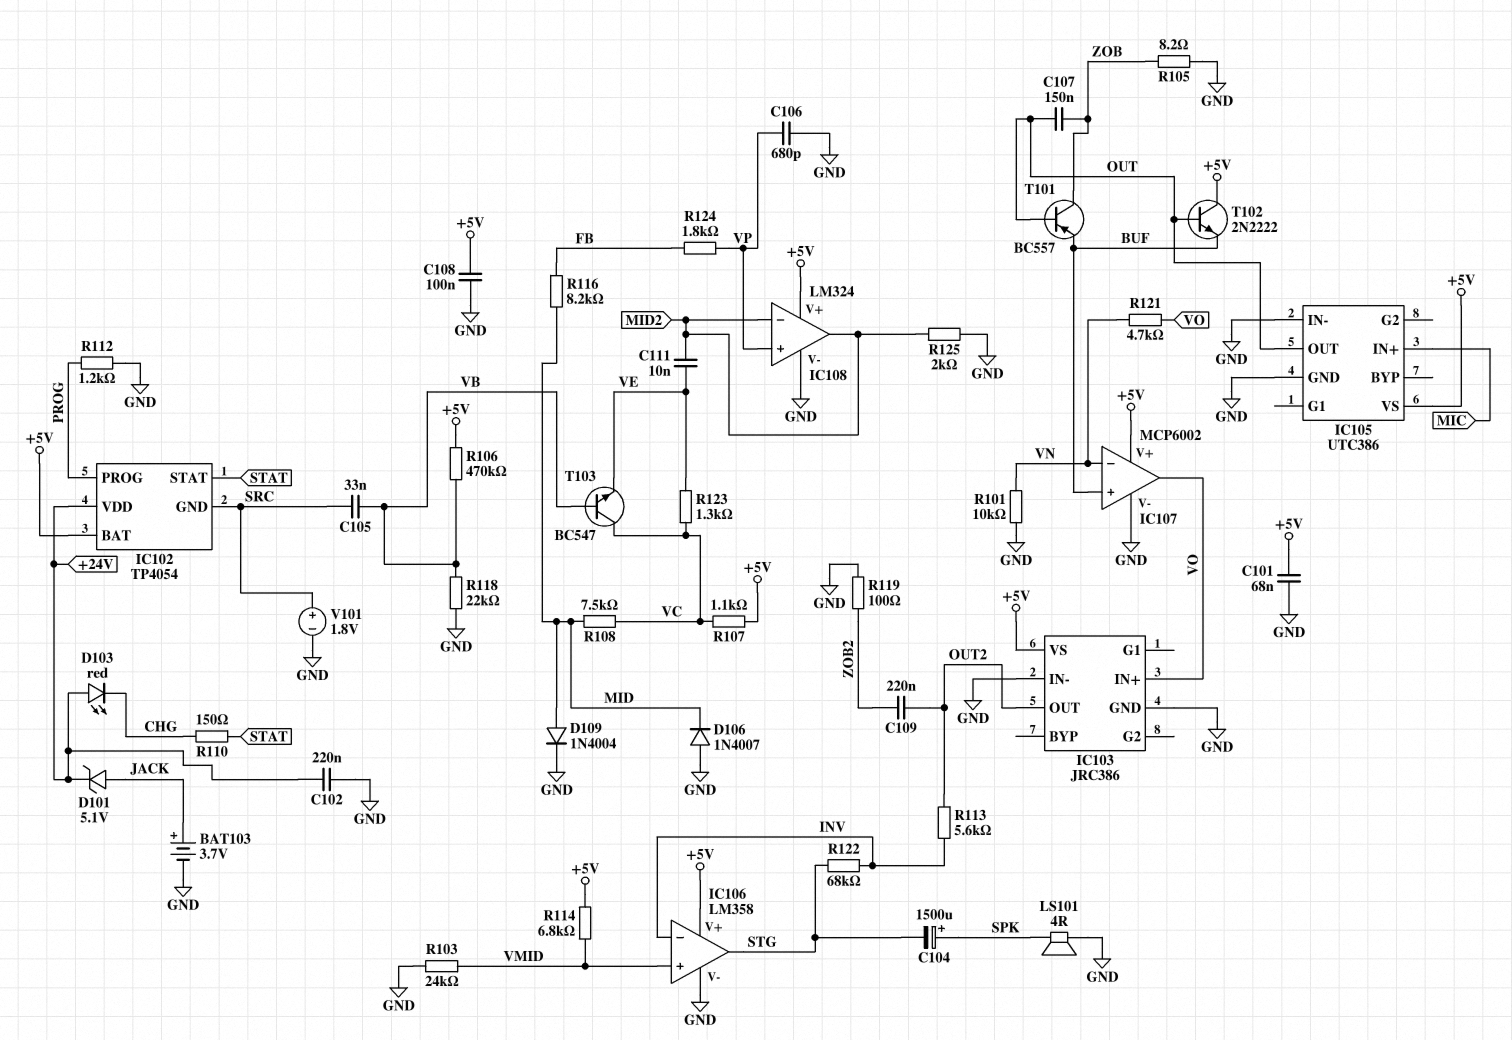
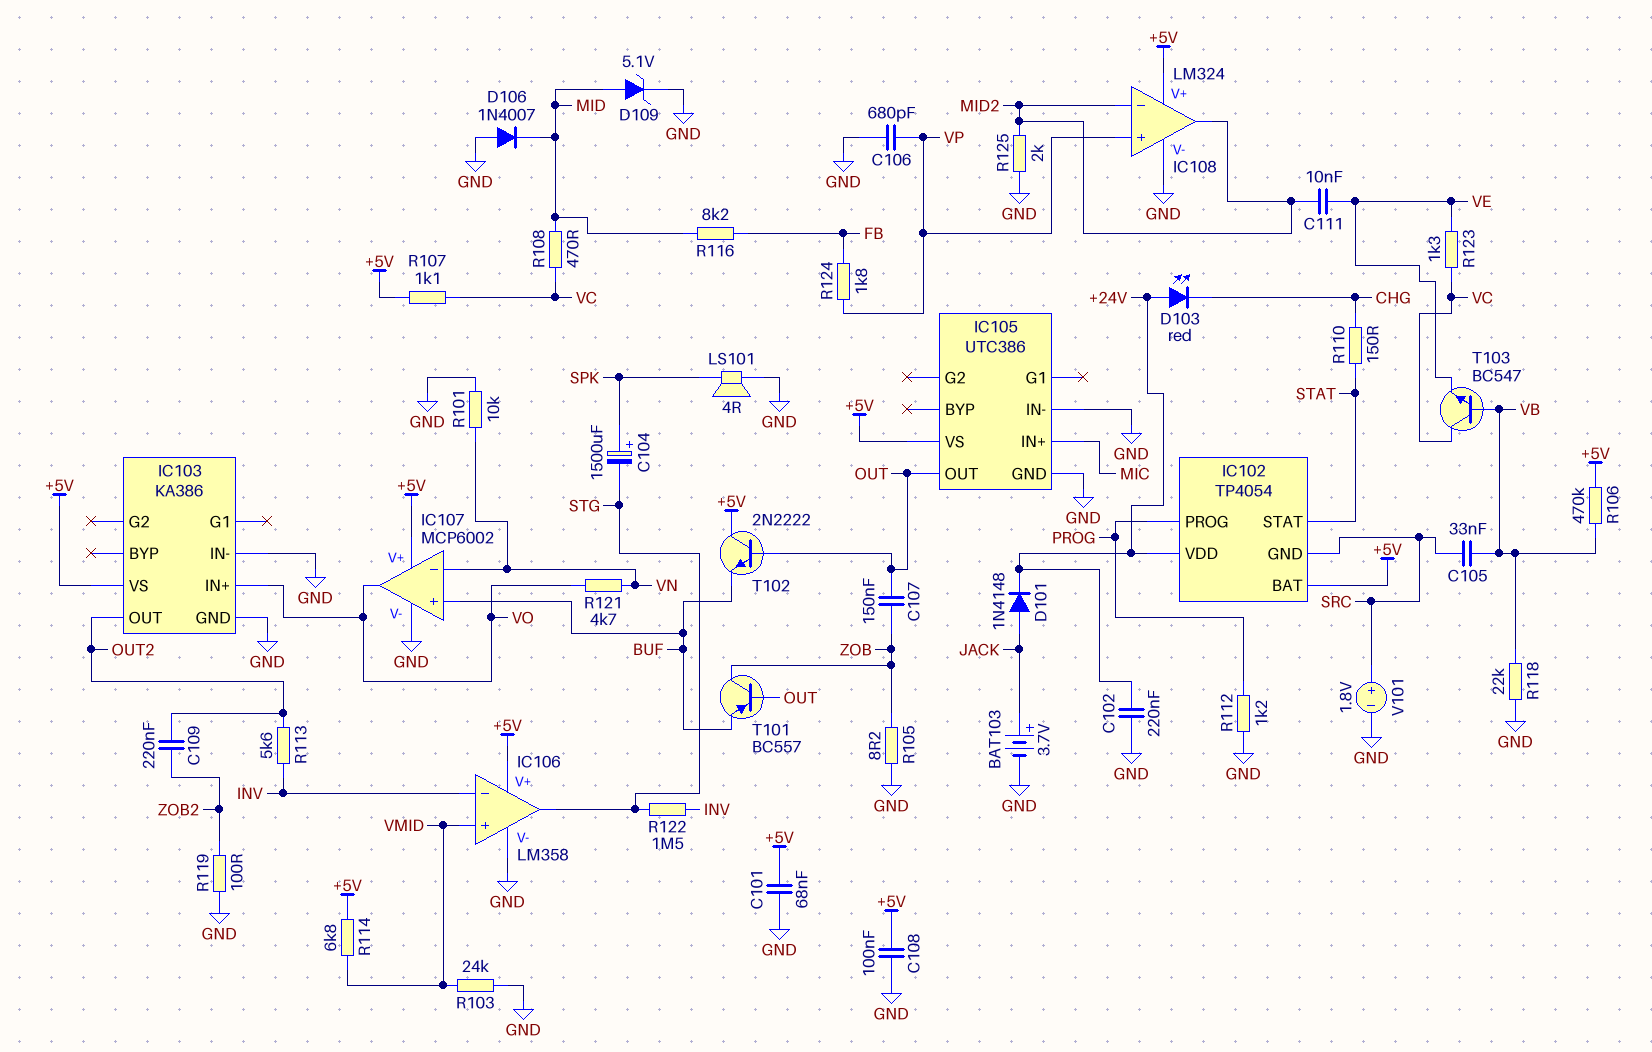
D101: zener 5.1V (A JACK, K +24V) -> diode 1N4148 (A JACK, K +24V)
D109: diode 1N4004 (A MID, K GND) -> zener 5.1V (A MID, K GND)
IC103: JRC386 -> KA386
R108: 7.5k (MID, VC) -> 470 (MID, VC)
R122: 68k (INV, STG) -> 1.5M (INV, STG)

